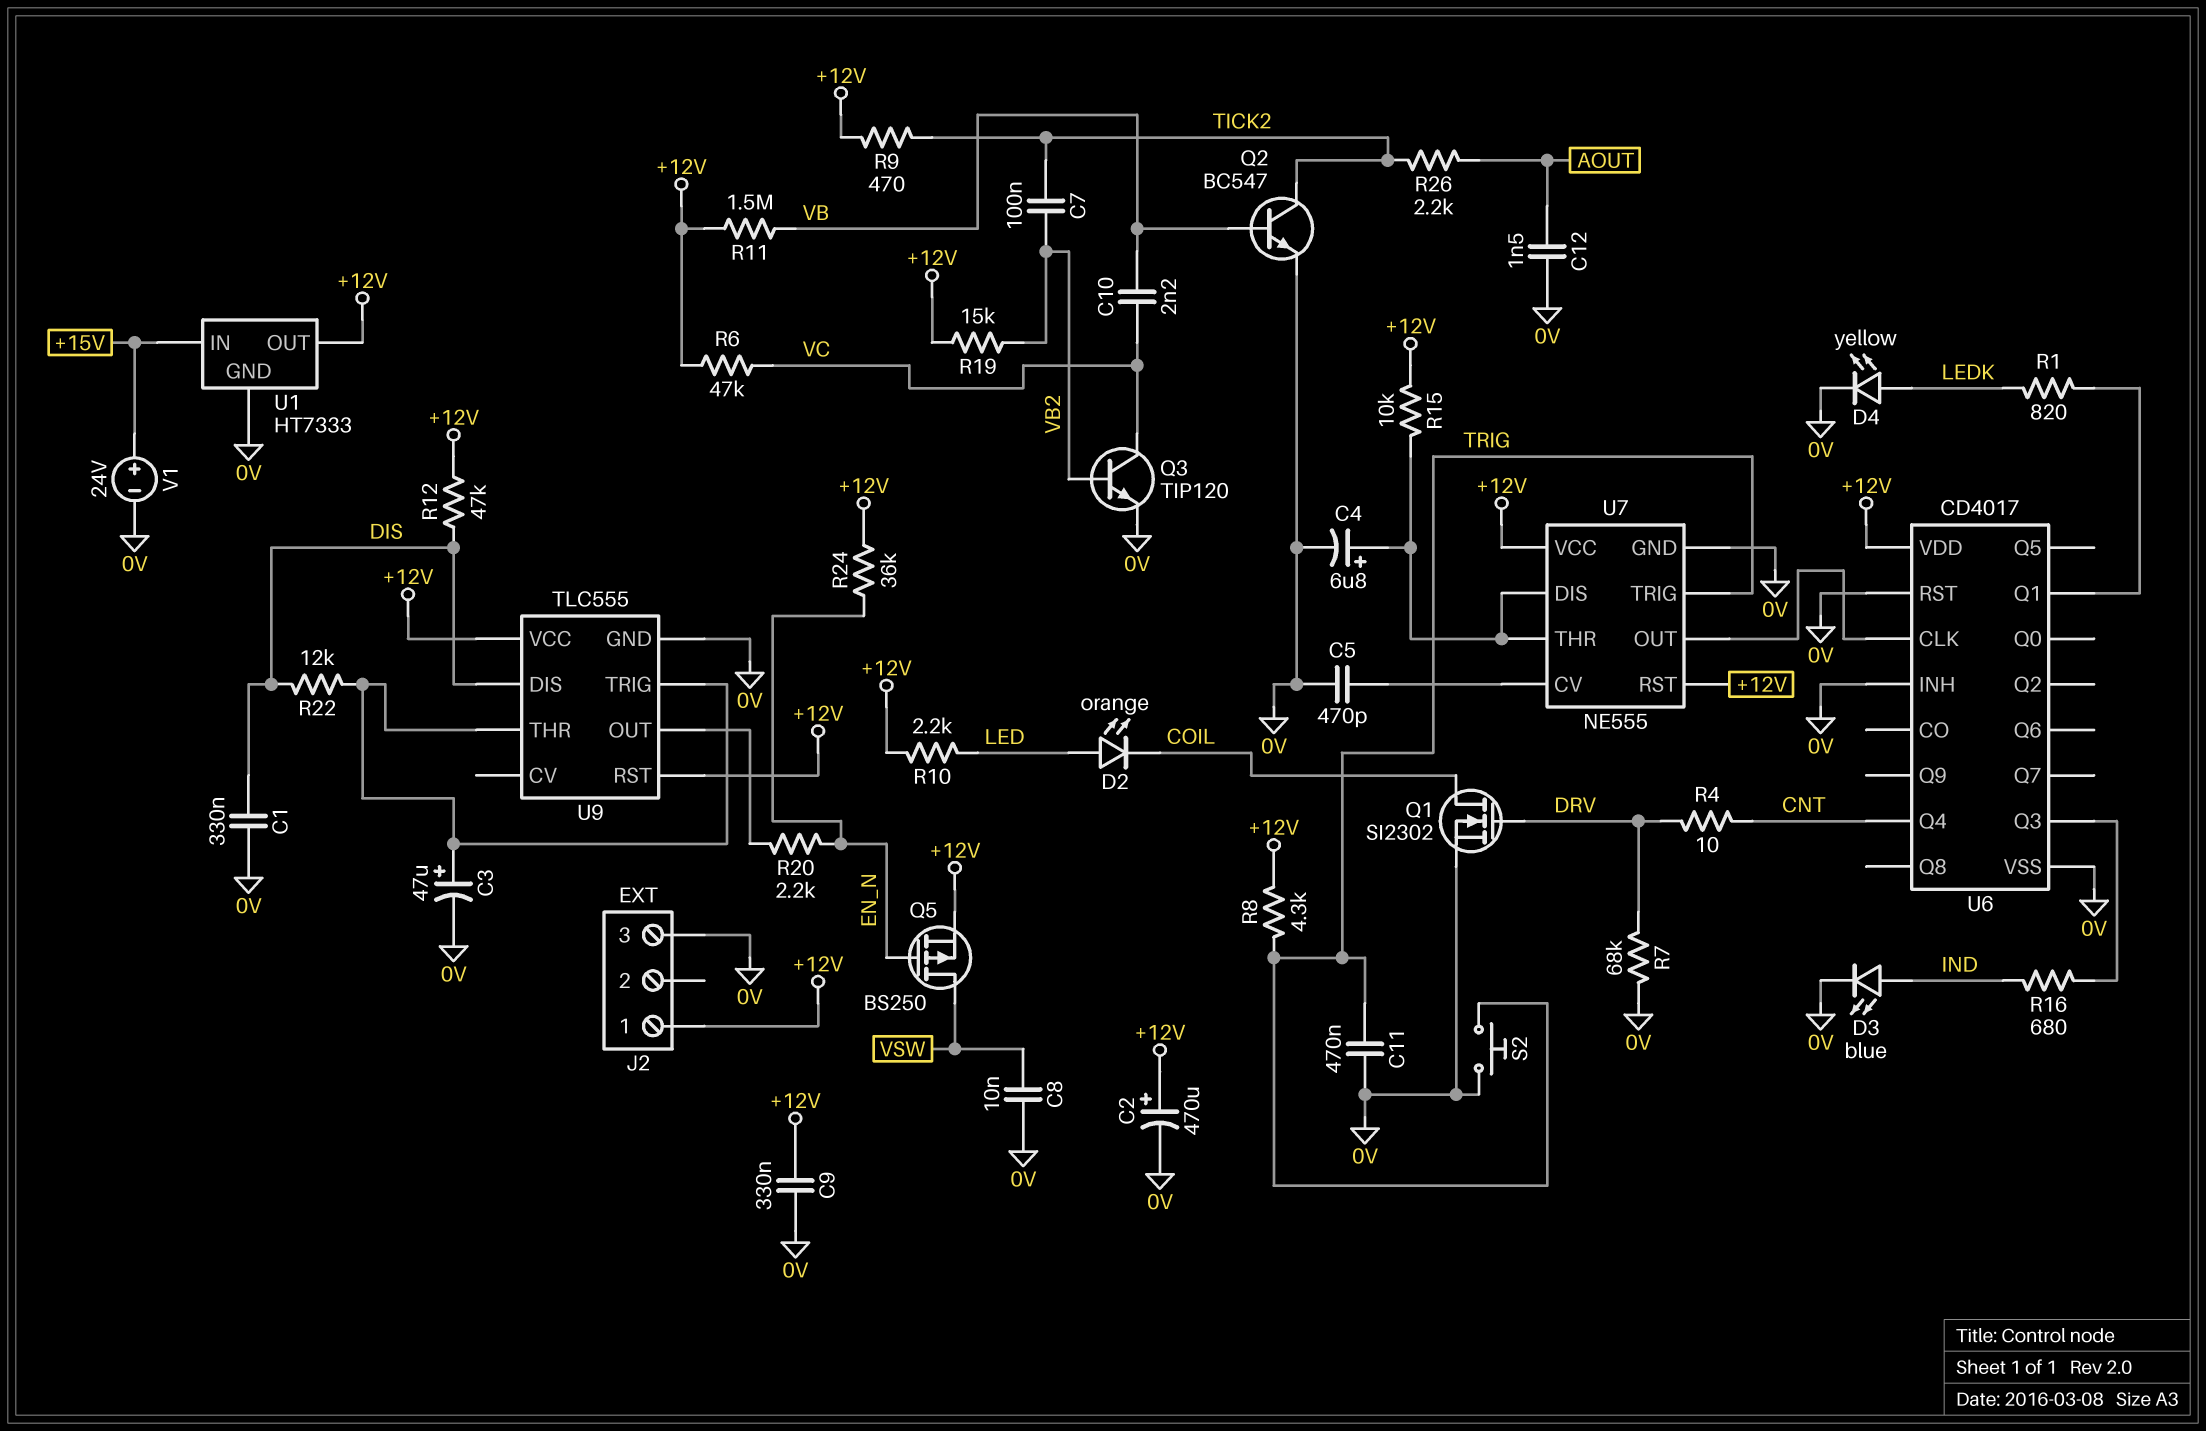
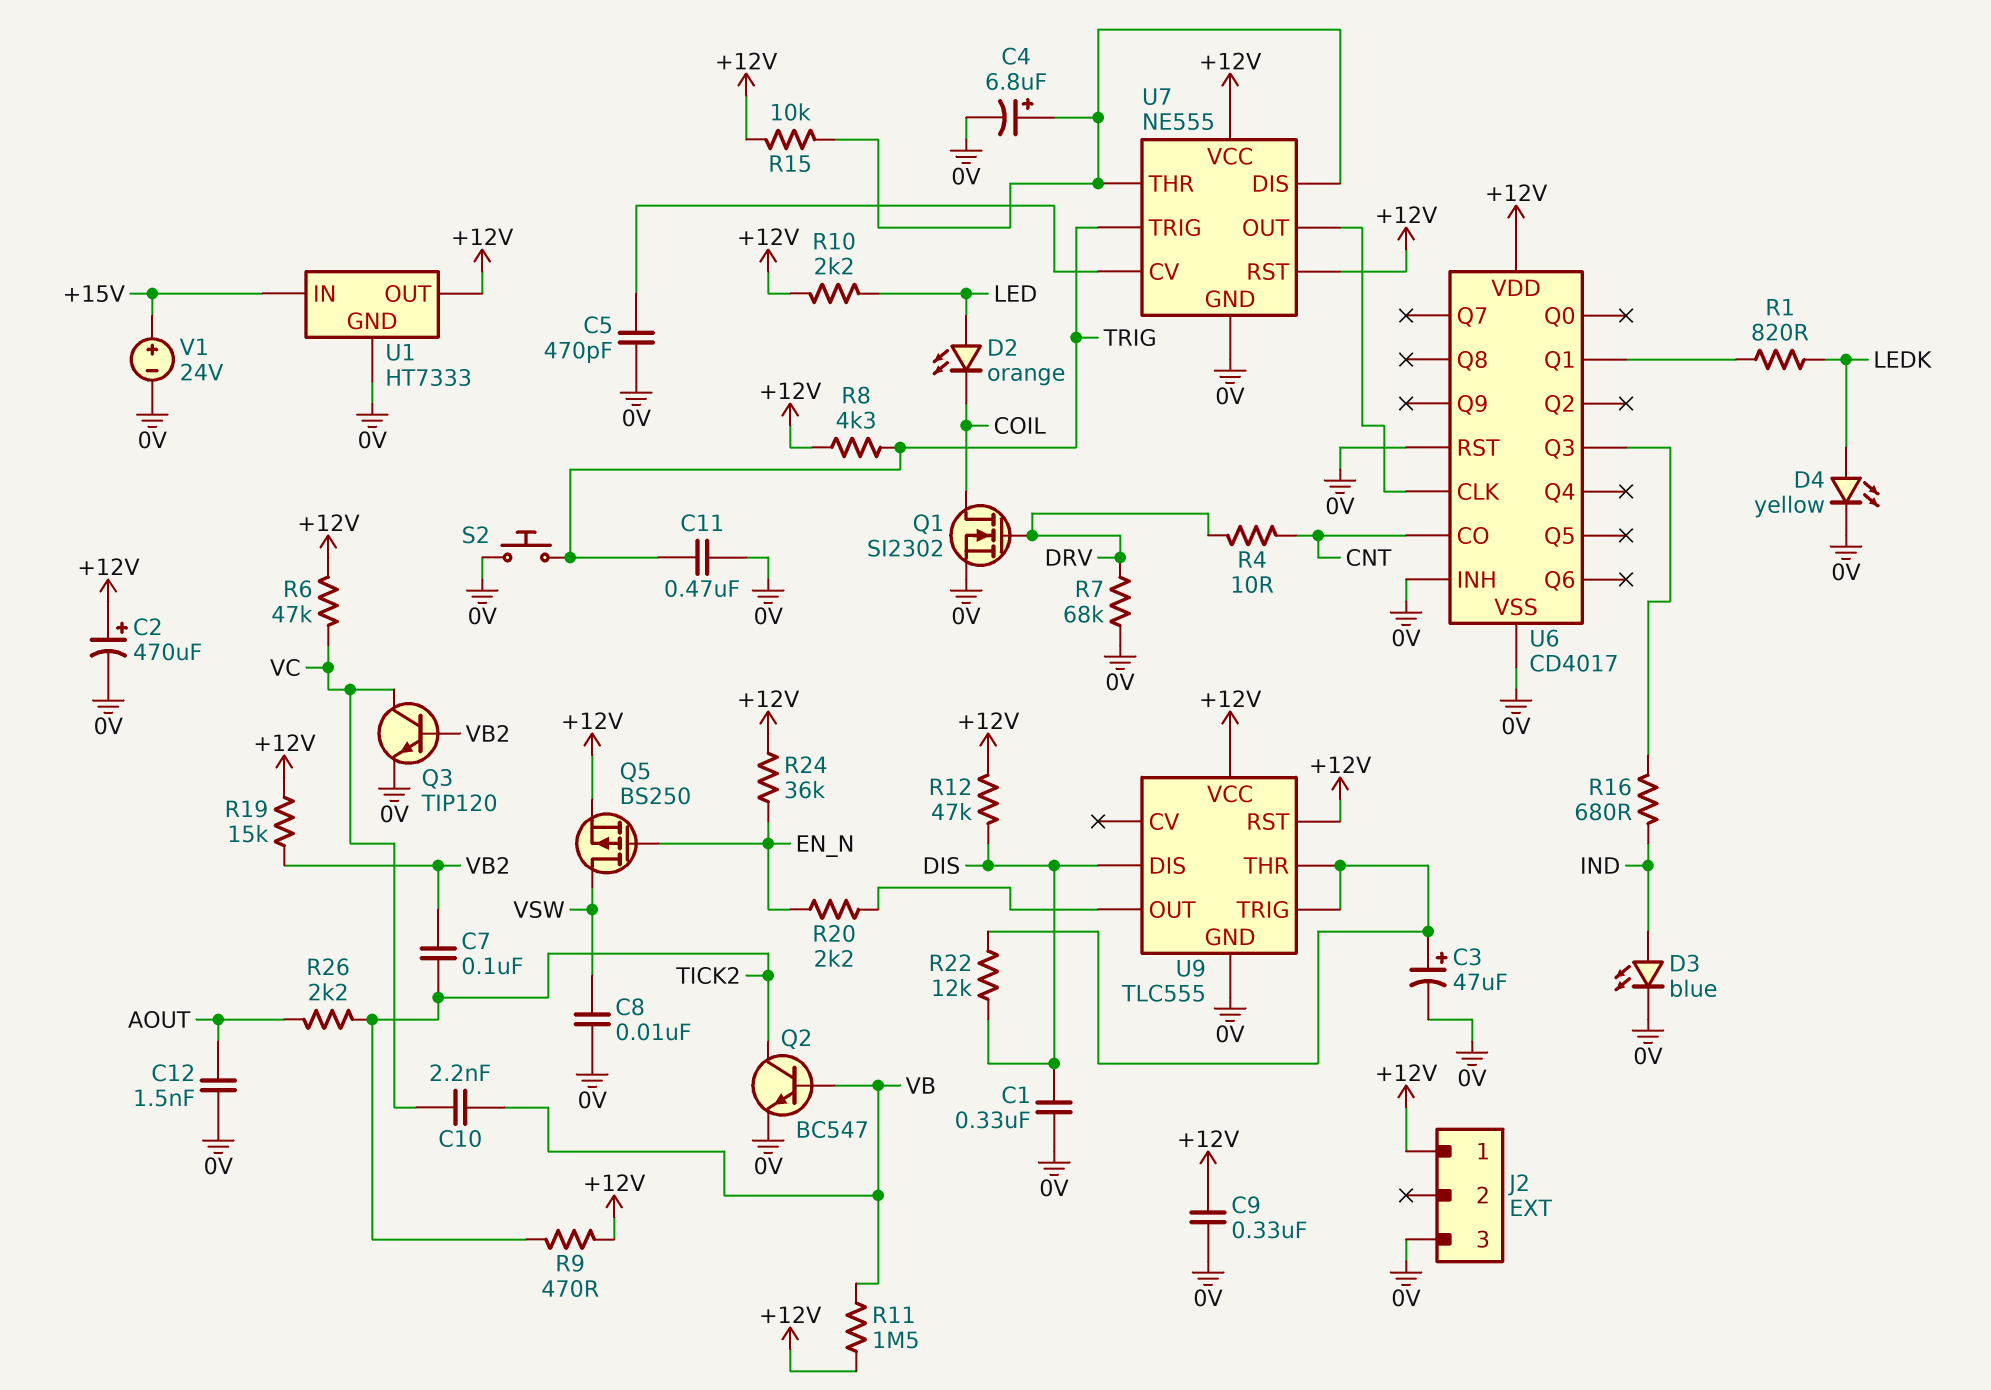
U6 pin CO: none -> CNT
U6 pin Q4: CNT -> none

